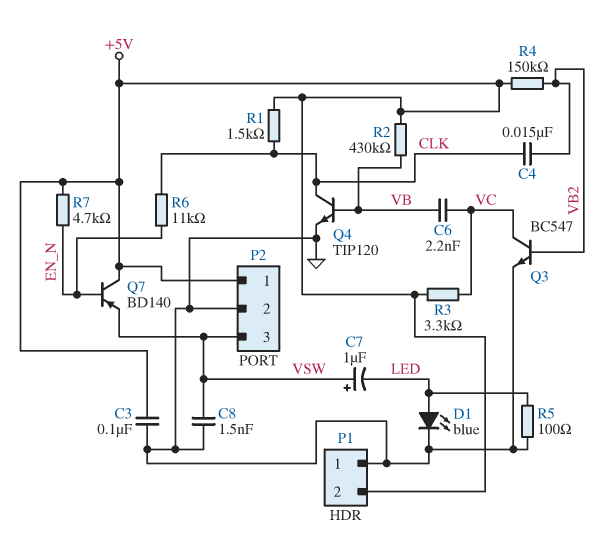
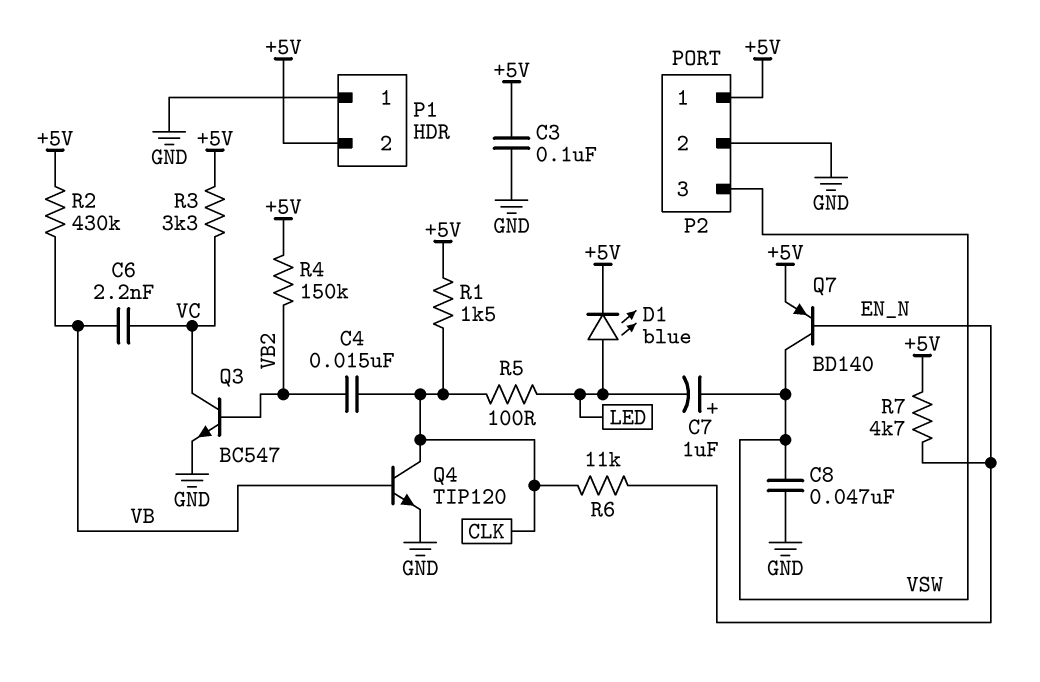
C8: 1.5nF (GND, VSW) -> 47nF (GND, VSW)
D1: LED blue (A LED, K GND) -> LED blue (A LED, K +5V)
Q7: PNP BD140 (B EN_N, C +5V, E VSW) -> PNP BD140 (B EN_N, C VSW, E +5V)
R5: 100 (GND, LED) -> 100 (CLK, LED)

